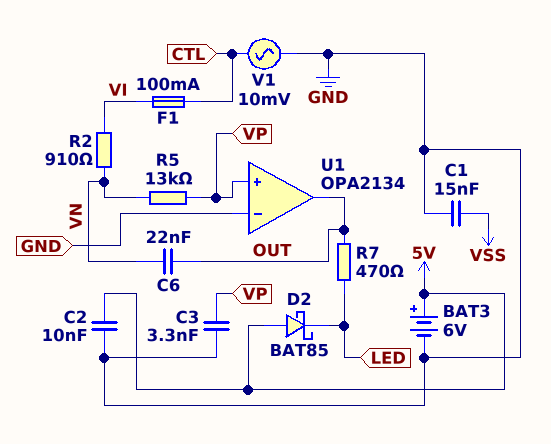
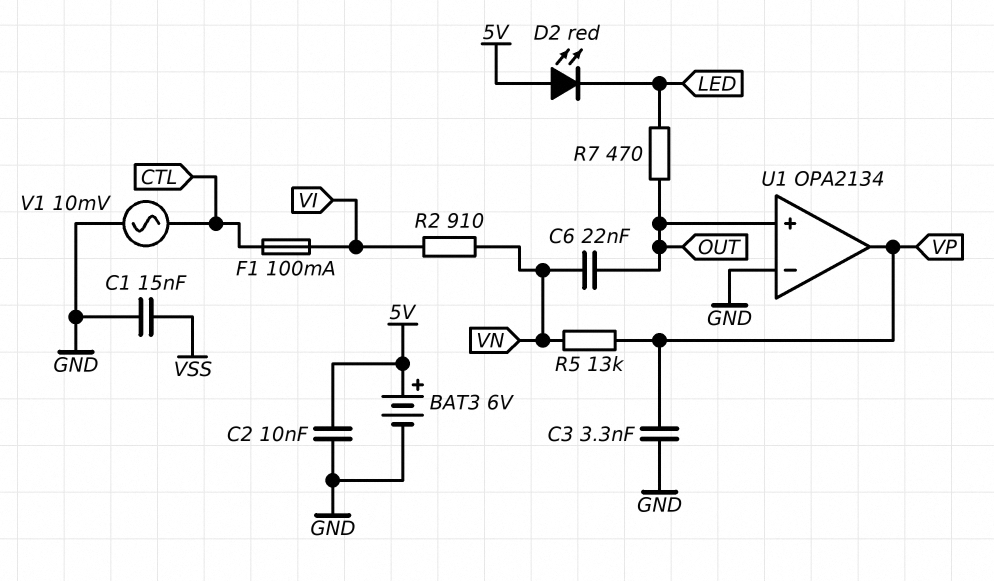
D2: schottky BAT85 (A 5V, K LED) -> LED red (A 5V, K LED)
U1 pin in+: VP -> OUT
U1 pin out: OUT -> VP

